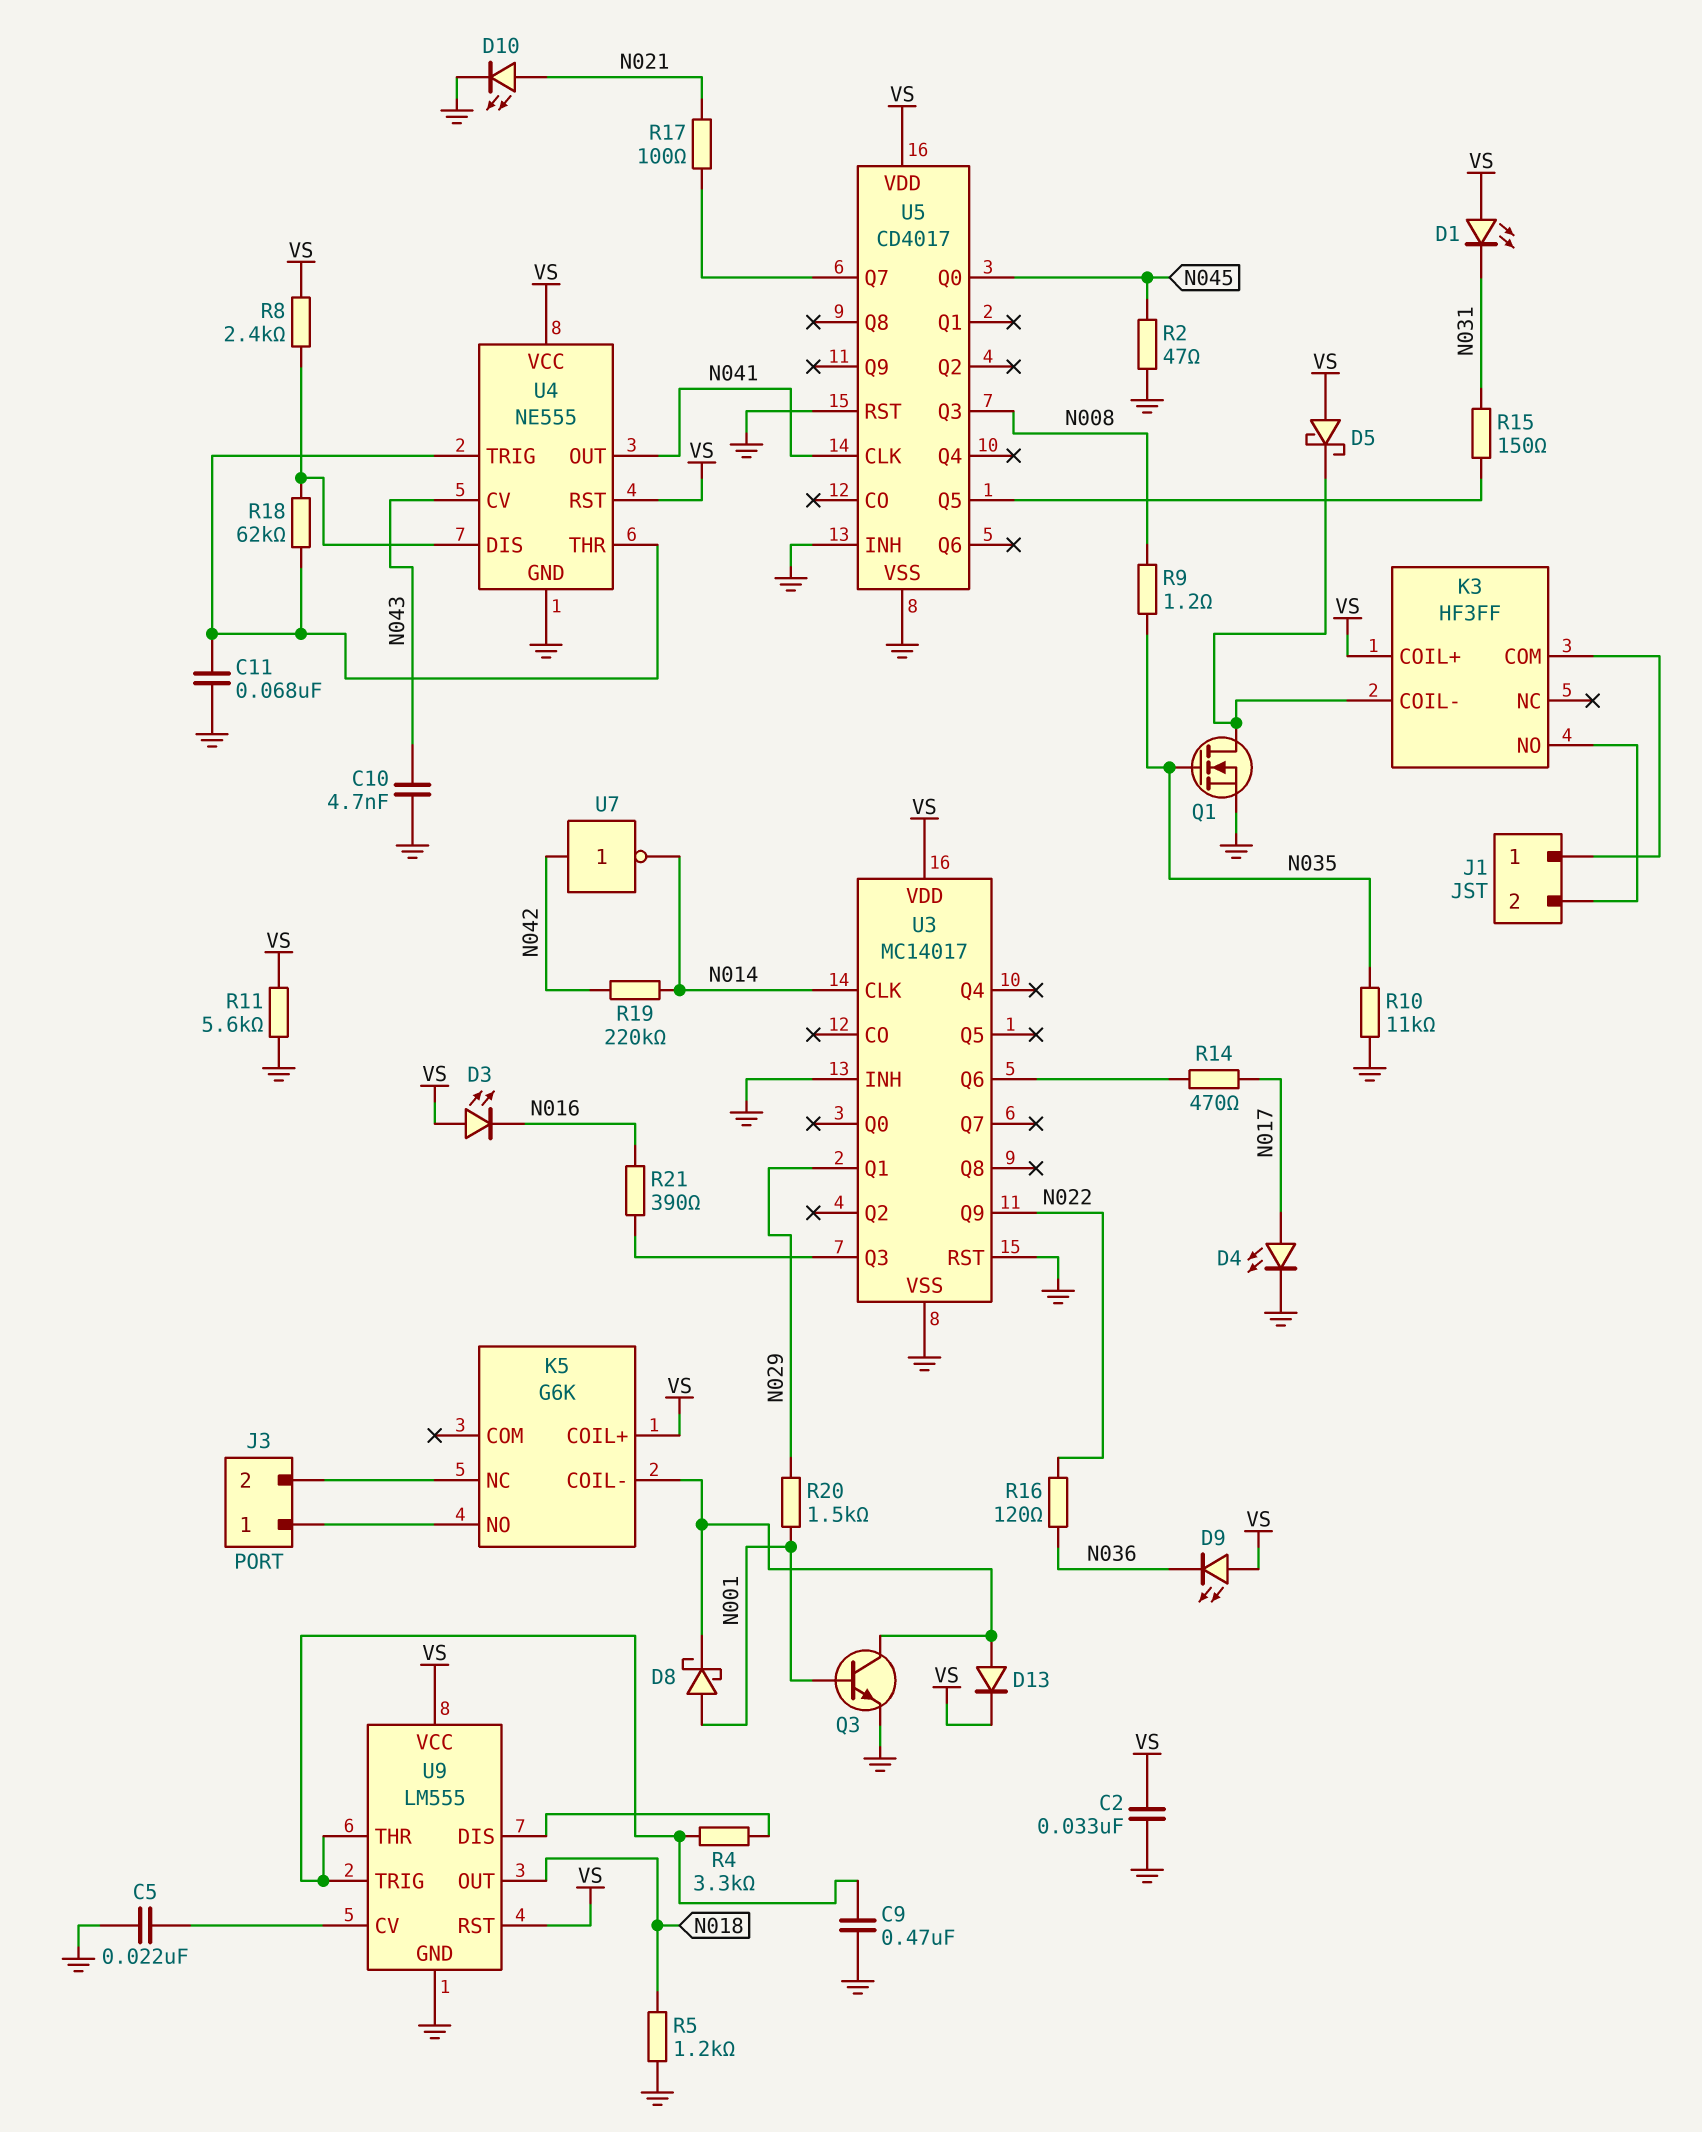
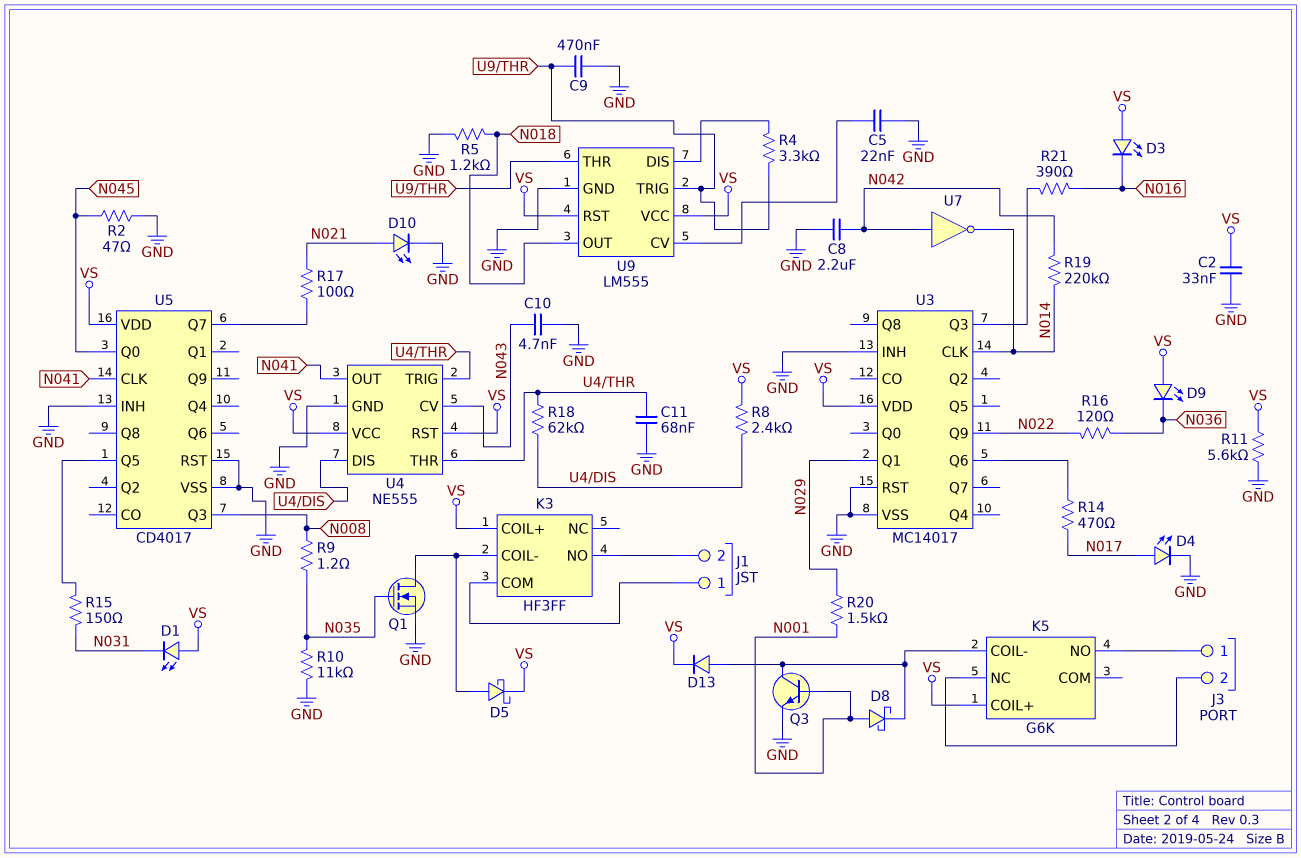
C8: none -> 2.2uF (GND, N042)
D5: schottky (A VS, K K3/COIL-) -> schottky (A K3/COIL-, K VS)

